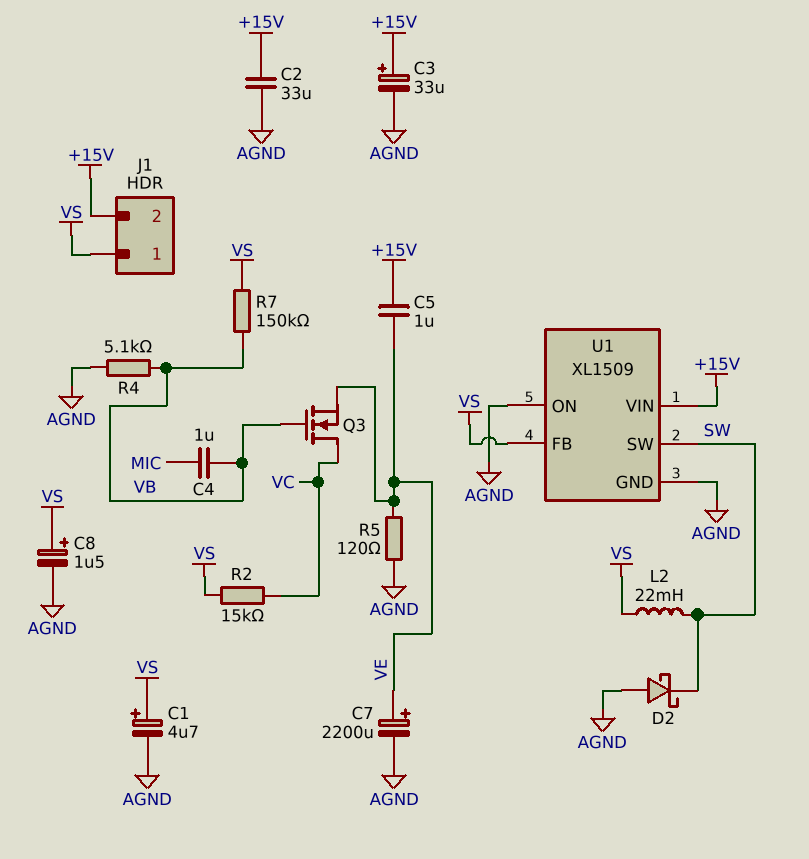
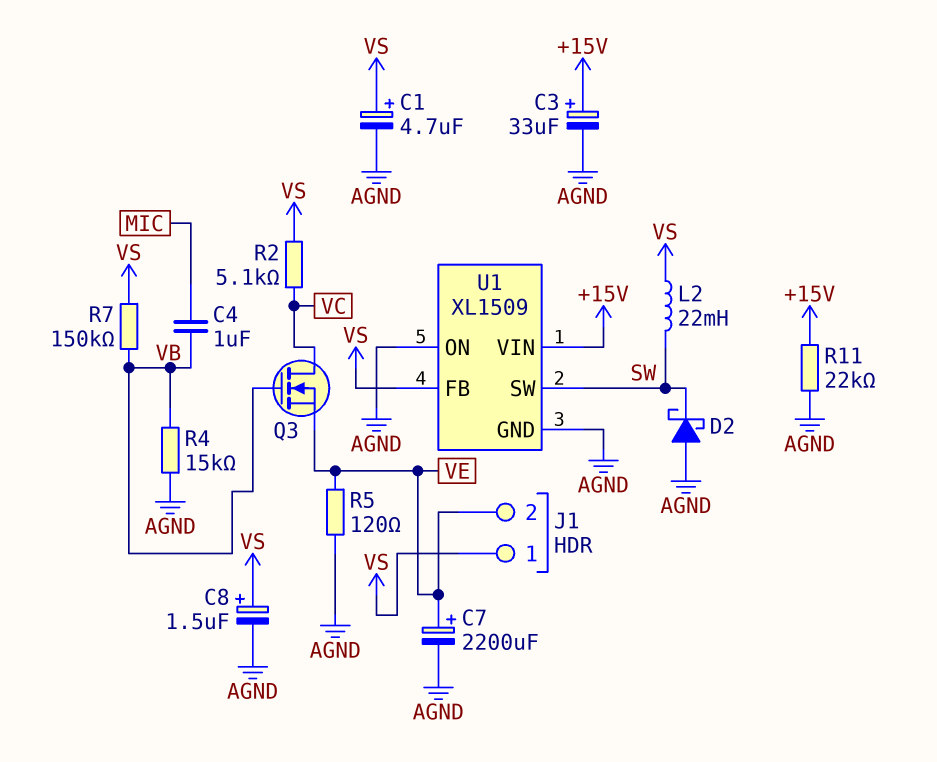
C2: 33uF (+15V, AGND) -> none
C5: 1uF (+15V, VE) -> none
J1 pin 2: +15V -> VE
R2: 15k (VC, VS) -> 5.1k (VC, VS)
R4: 5.1k (AGND, VB) -> 15k (AGND, VB)
R11: none -> 22k (+15V, AGND)

